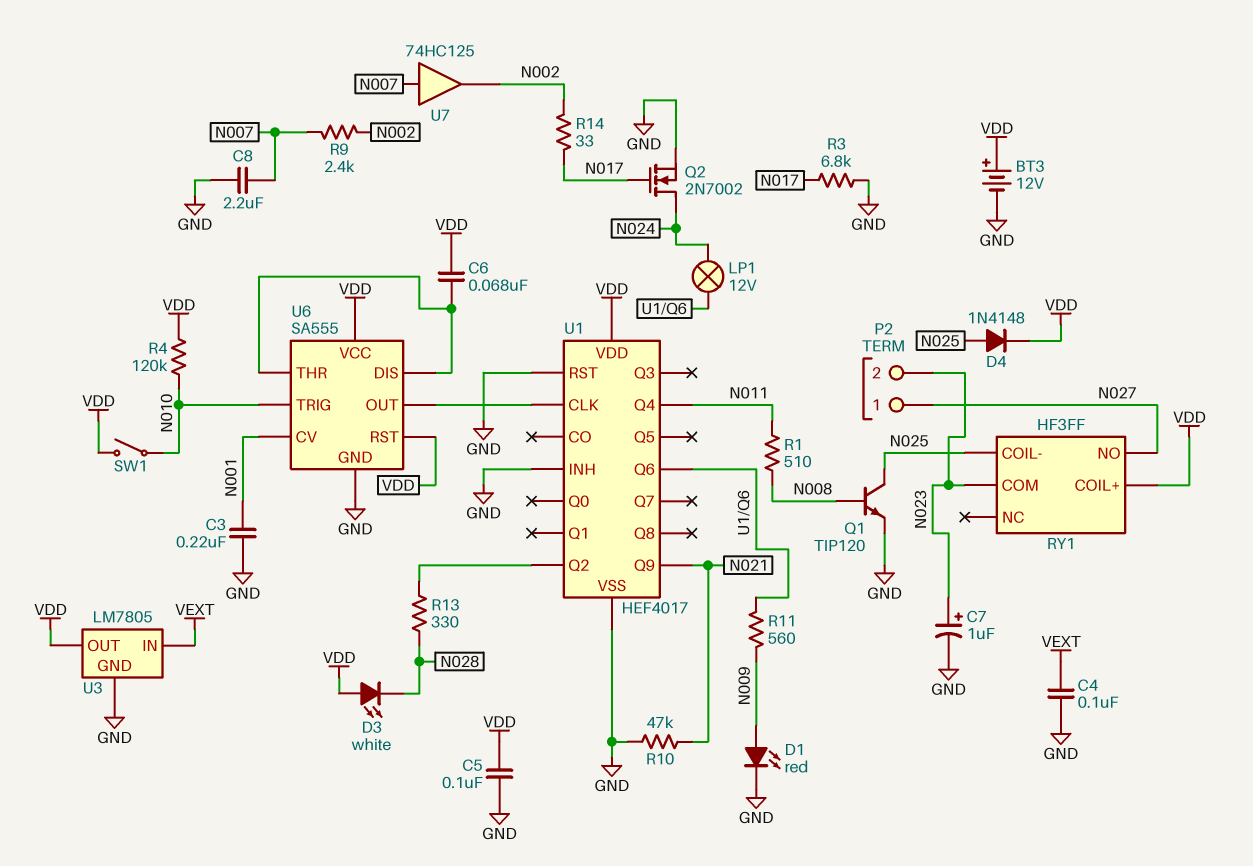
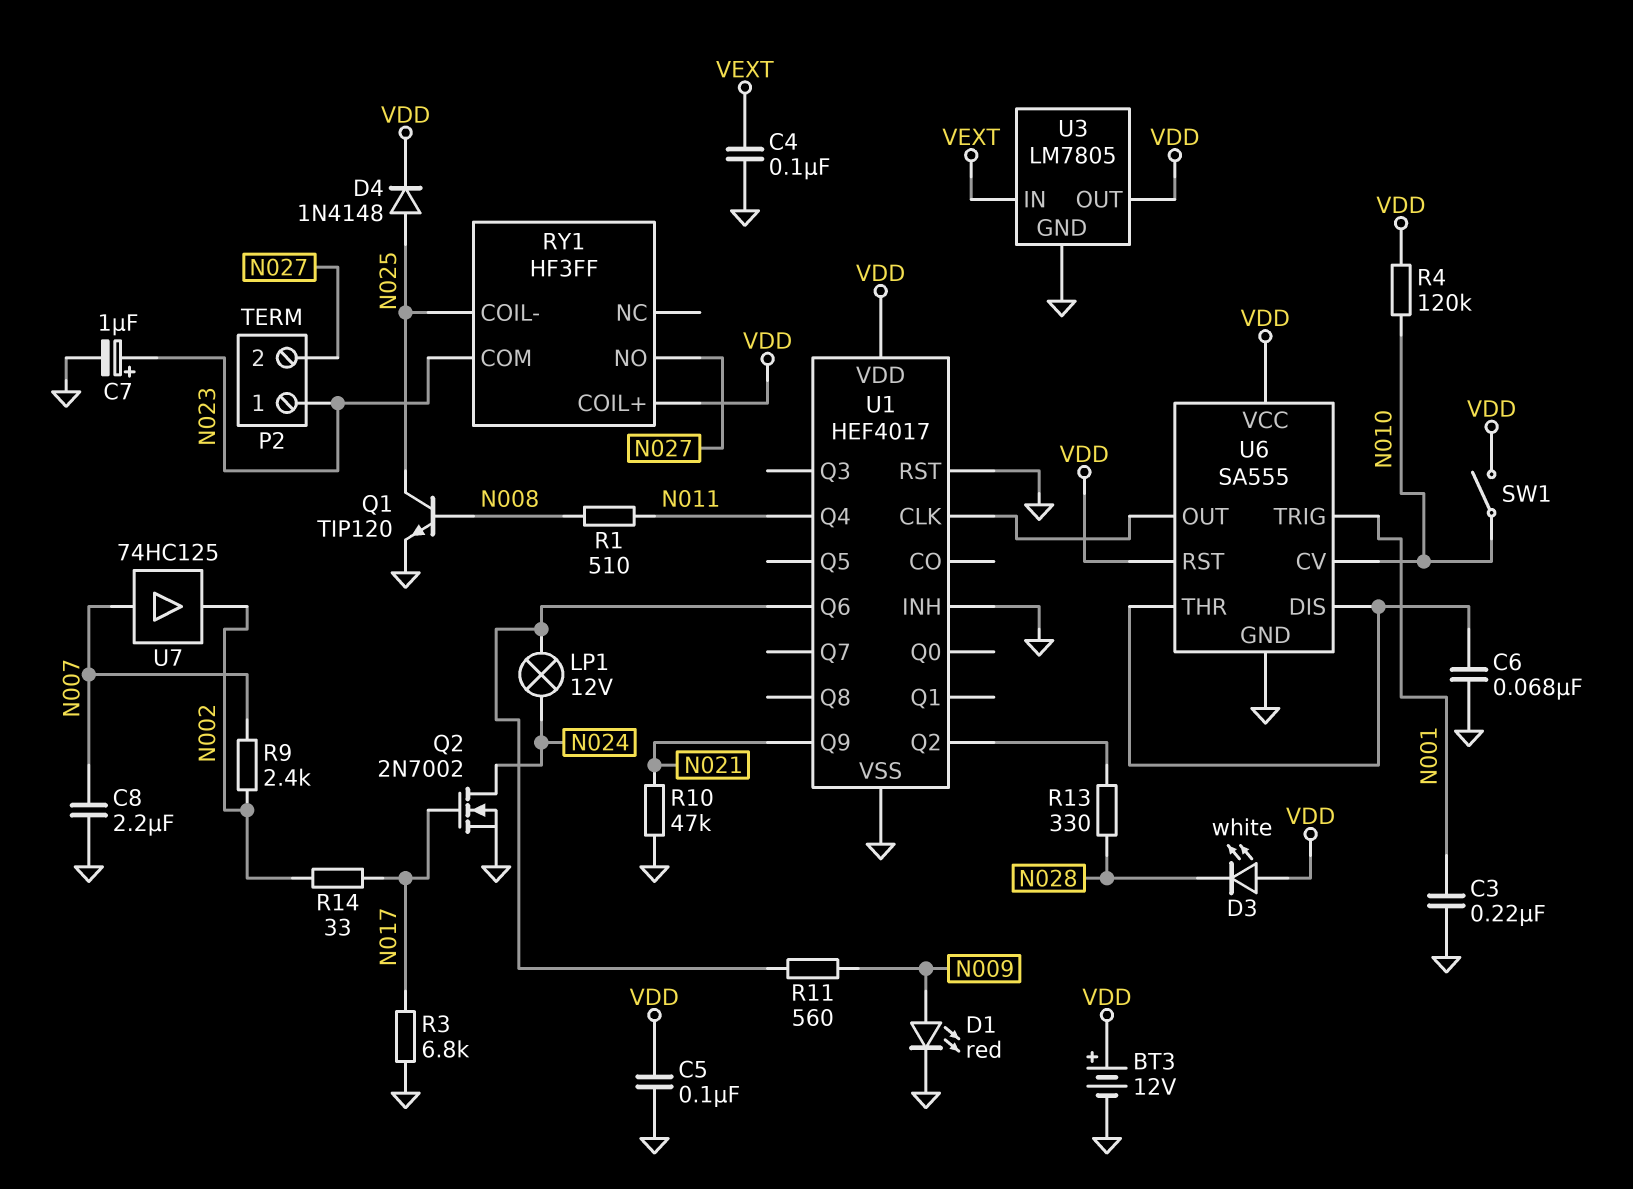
C6: 68nF (U6/DIS, VDD) -> 68nF (GND, U6/DIS)
P2 pin 1: N027 -> N023
P2 pin 2: N023 -> N027
U6 pin CV: N001 -> N010
U6 pin TRIG: N010 -> N001

